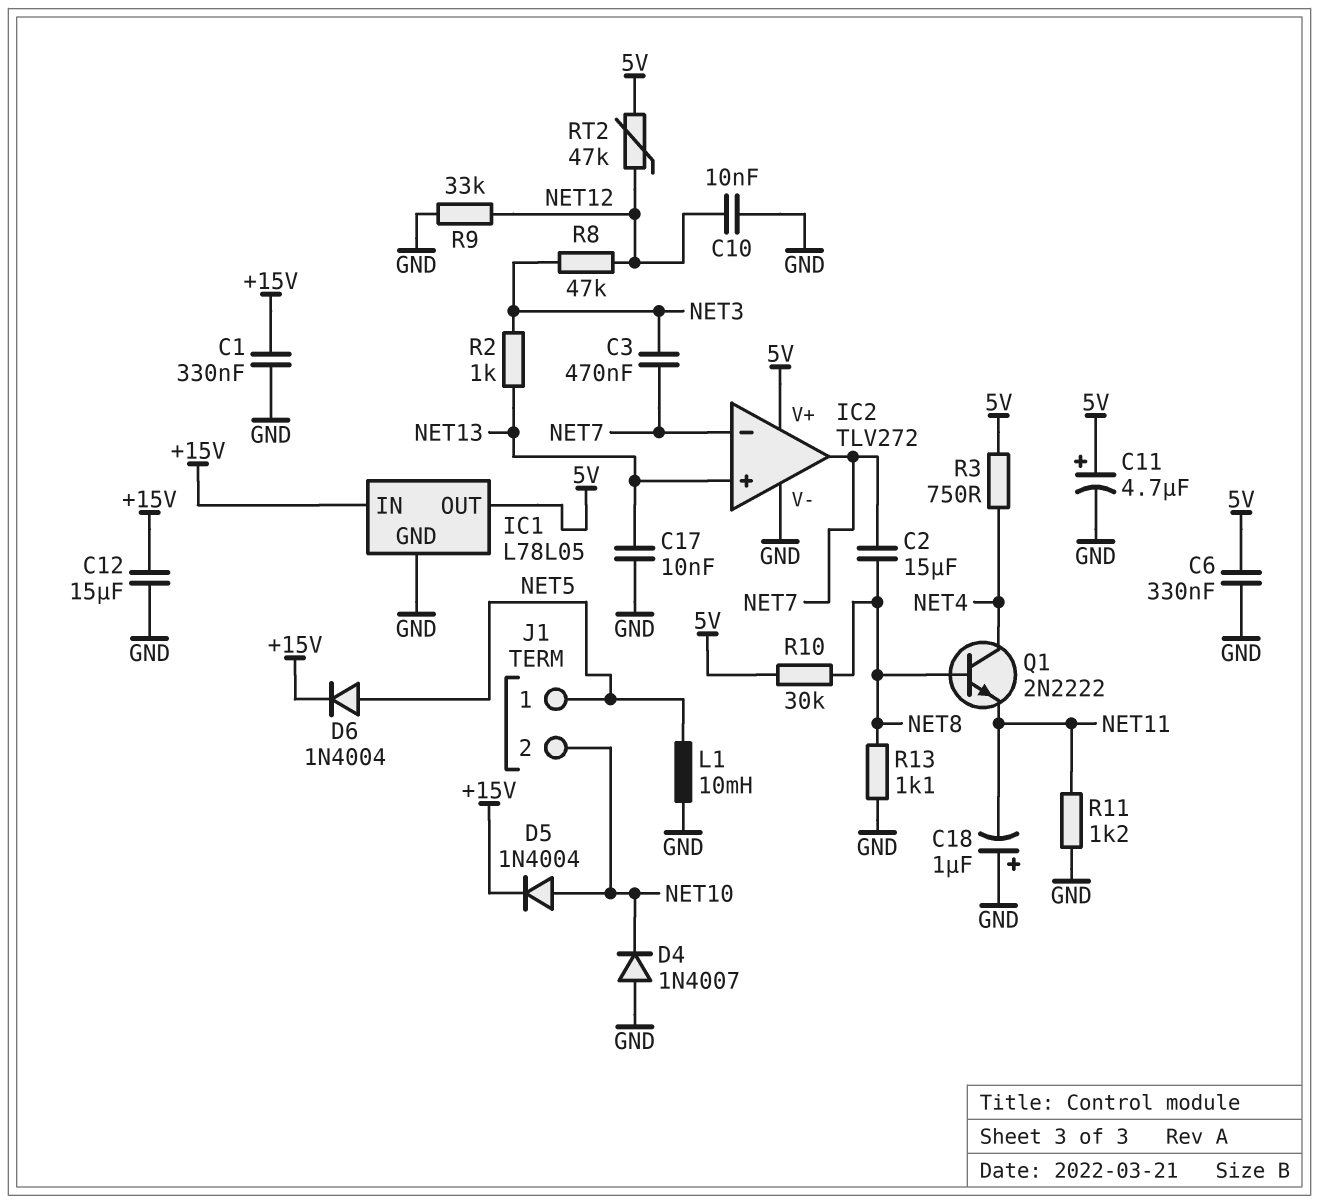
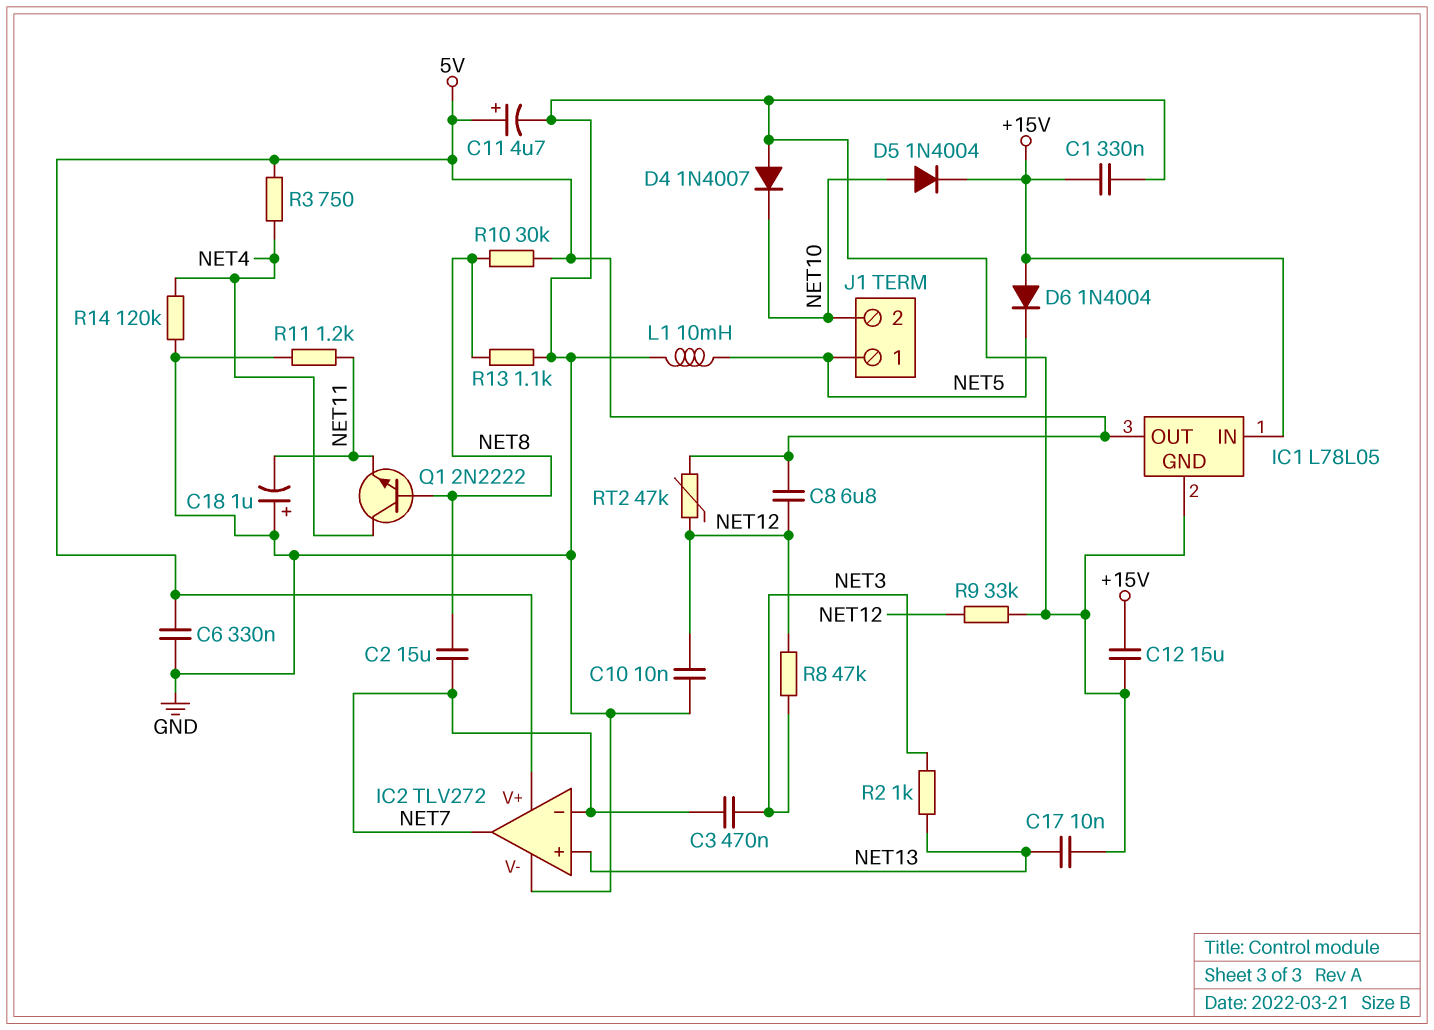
C8: none -> 6.8uF (5V, NET12)
D6: diode 1N4004 (A NET5, K +15V) -> diode 1N4004 (A +15V, K NET5)
R14: none -> 120k (GND, NET4)

